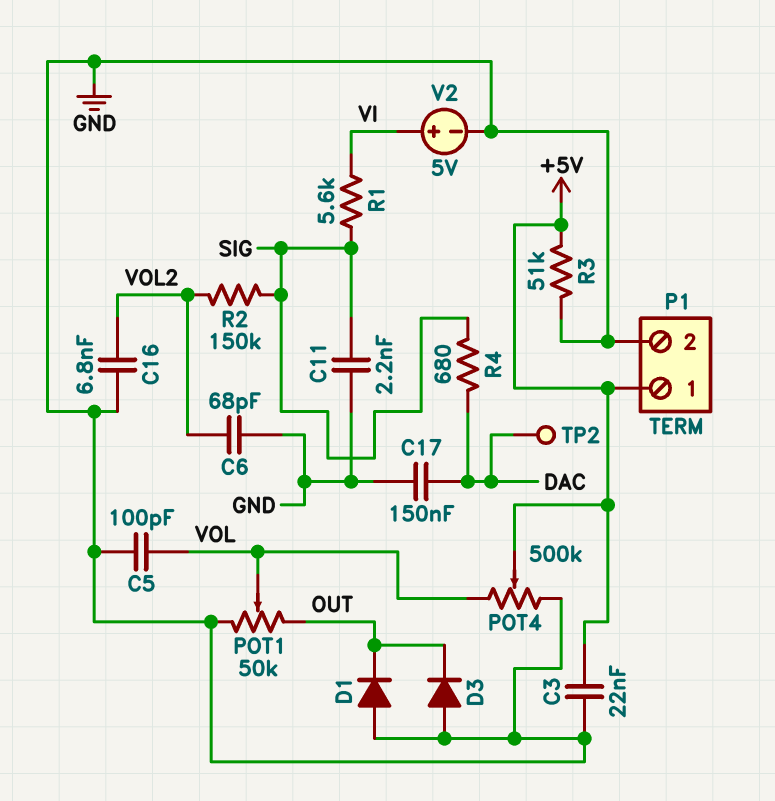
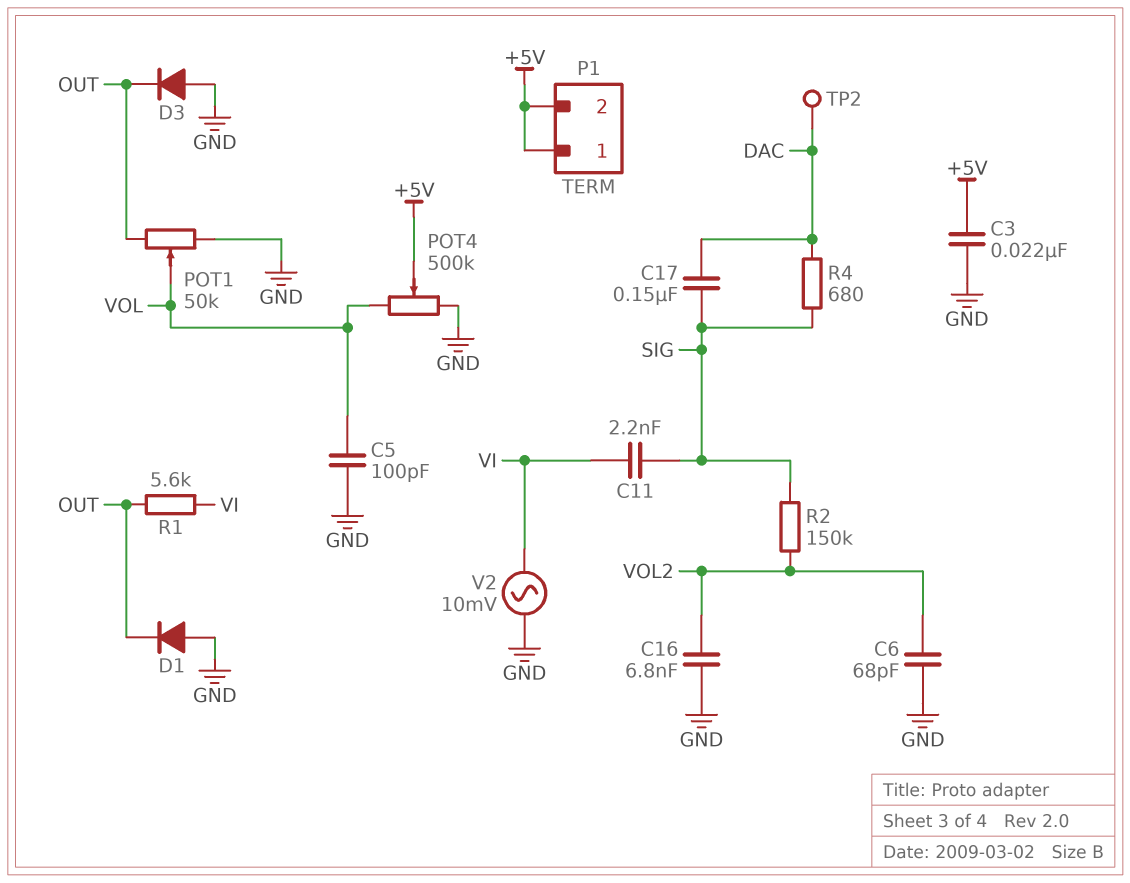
C11: 2.2nF (GND, SIG) -> 2.2nF (SIG, VI)
C17: 150nF (DAC, GND) -> 150nF (DAC, SIG)
P1 pin 2: GND -> +5V
R1: 5.6k (SIG, VI) -> 5.6k (OUT, VI)
R3: 51k (+5V, GND) -> none
V2: 5V (plus VI, minus GND) -> AC 10mV (GND, VI)

